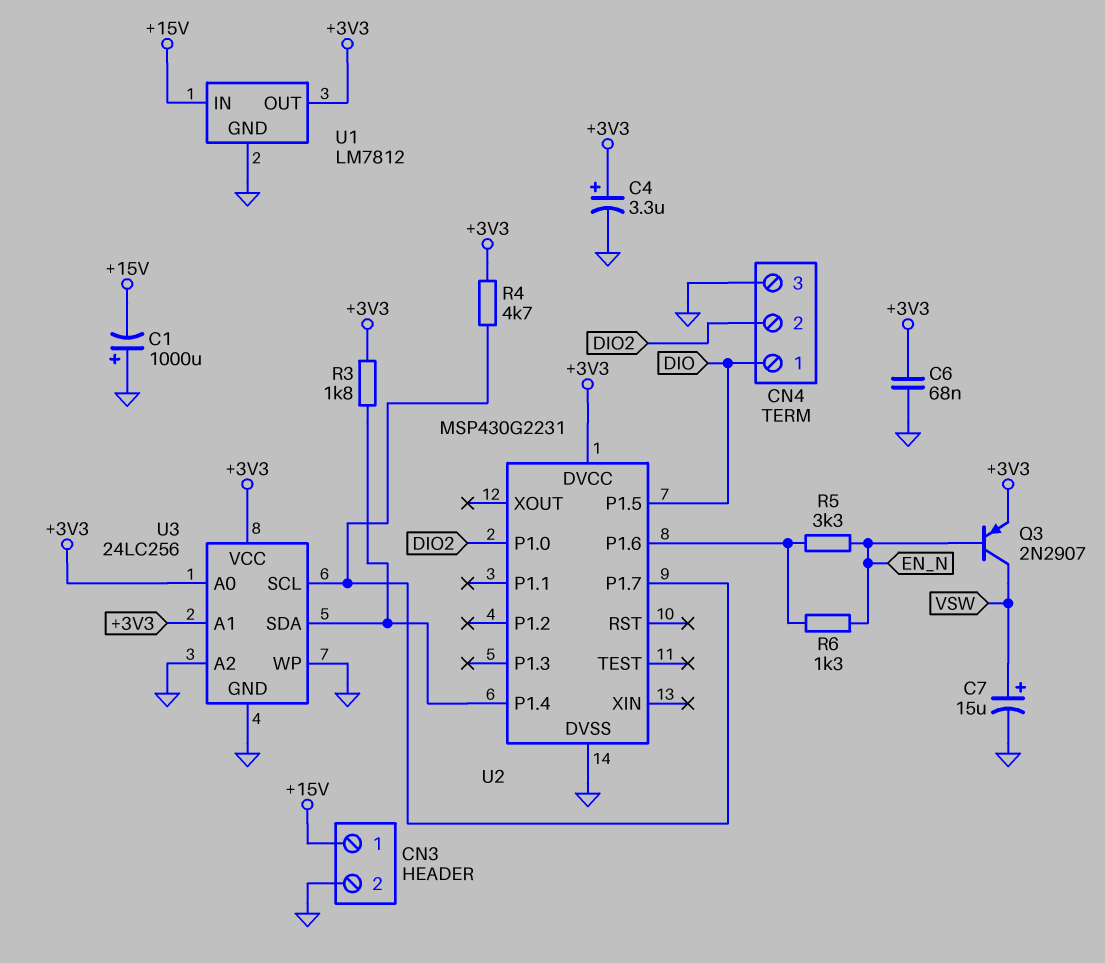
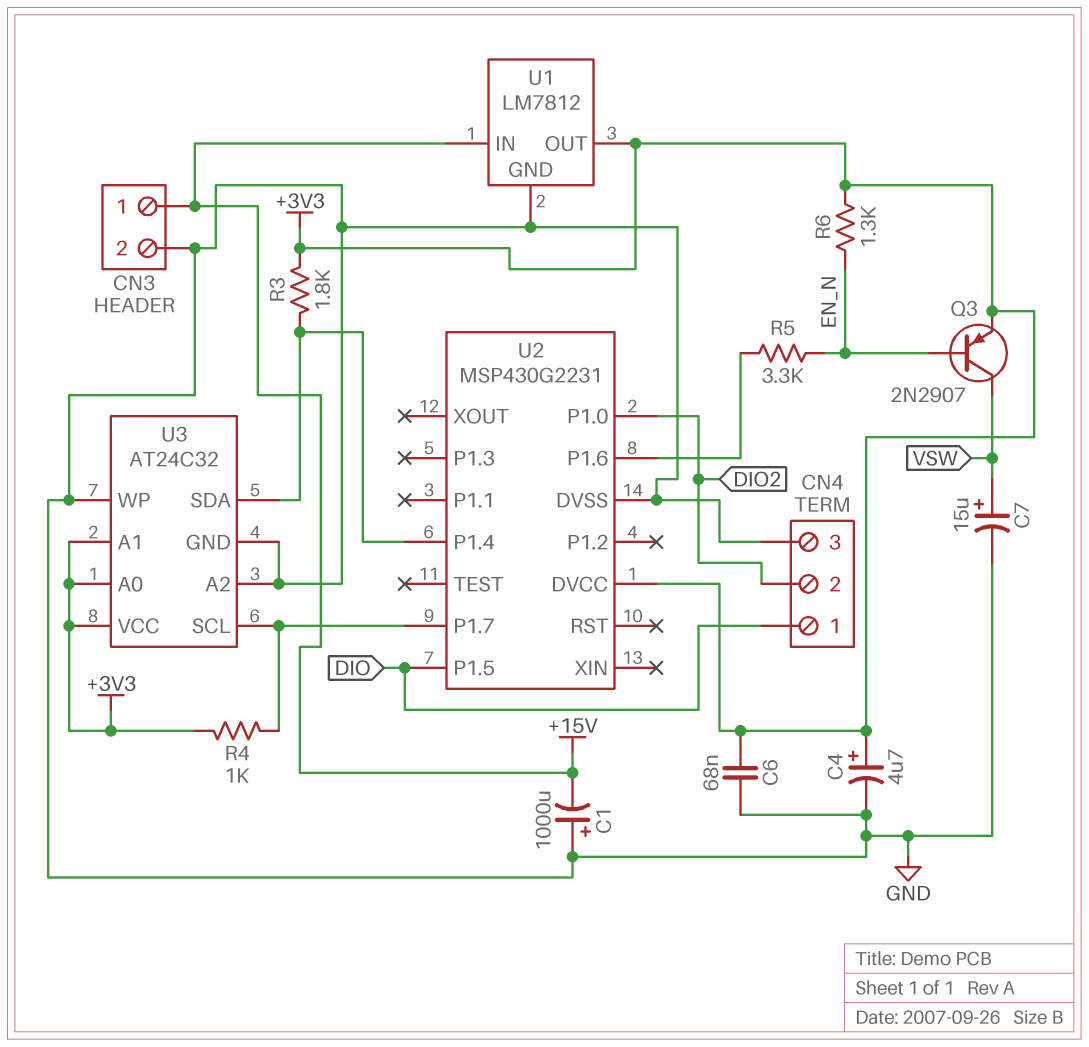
C4: 3.3uF (plus +3V3, minus GND) -> 4.7uF (plus +3V3, minus GND)
R4: 4.7k (+3V3, U2/P1.7) -> 1k (+3V3, U2/P1.7)
R6: 1.3k (EN_N, U2/P1.6) -> 1.3k (+3V3, EN_N)
U3: 24LC256 -> AT24C32

